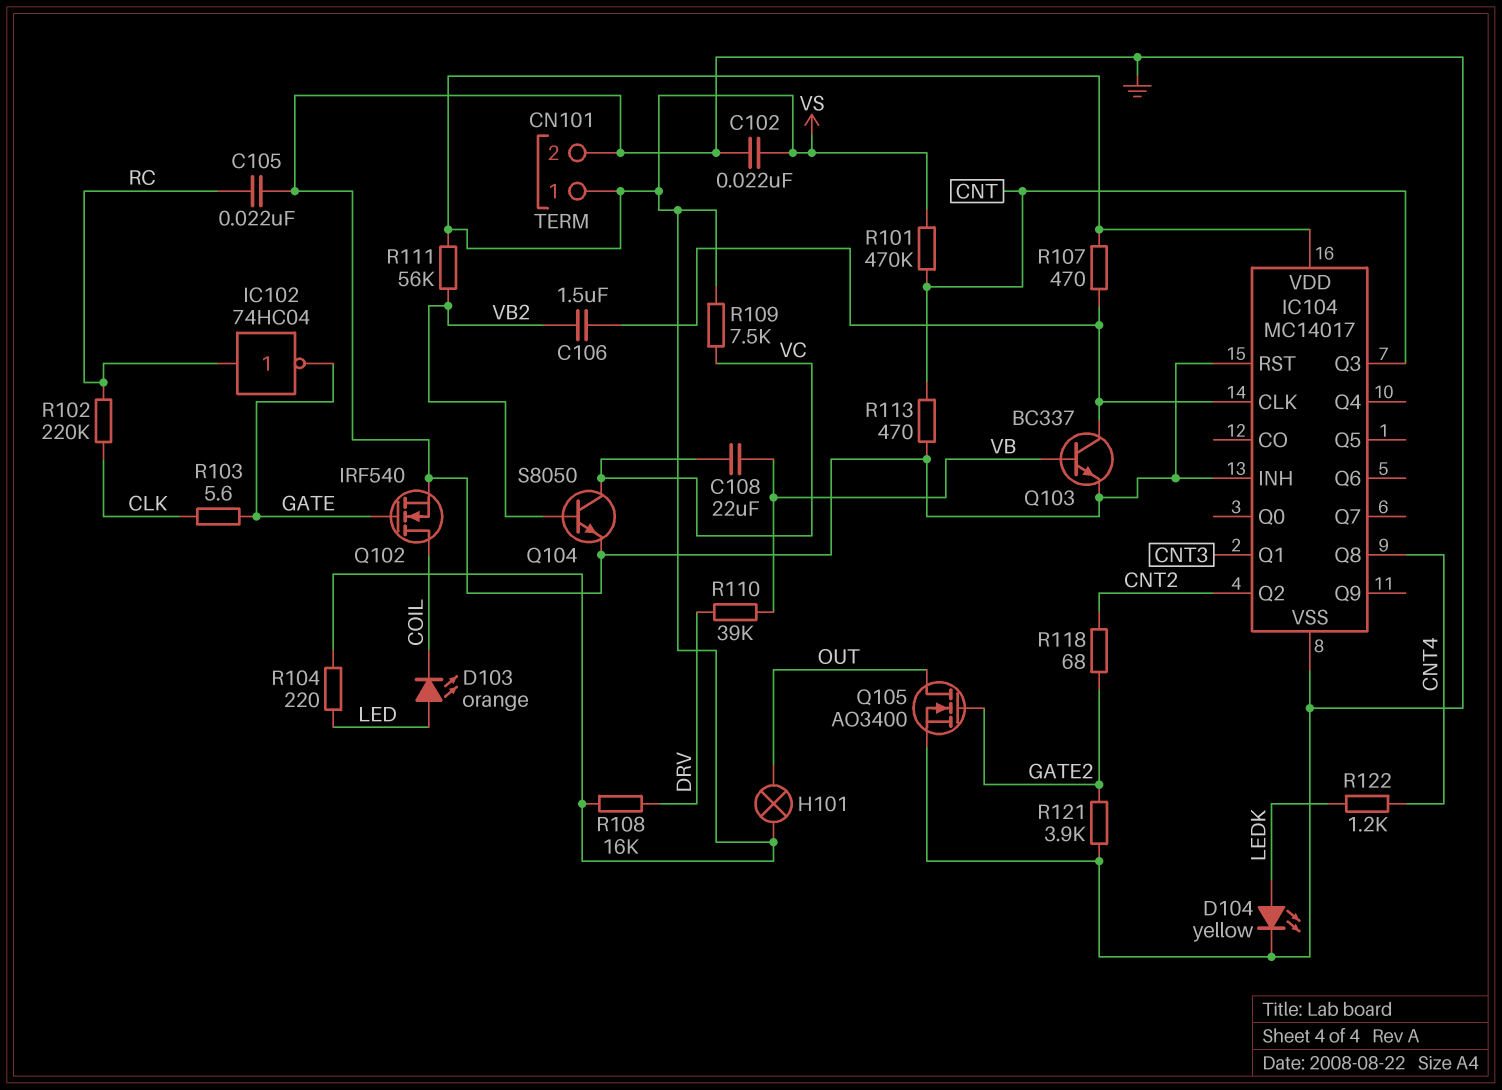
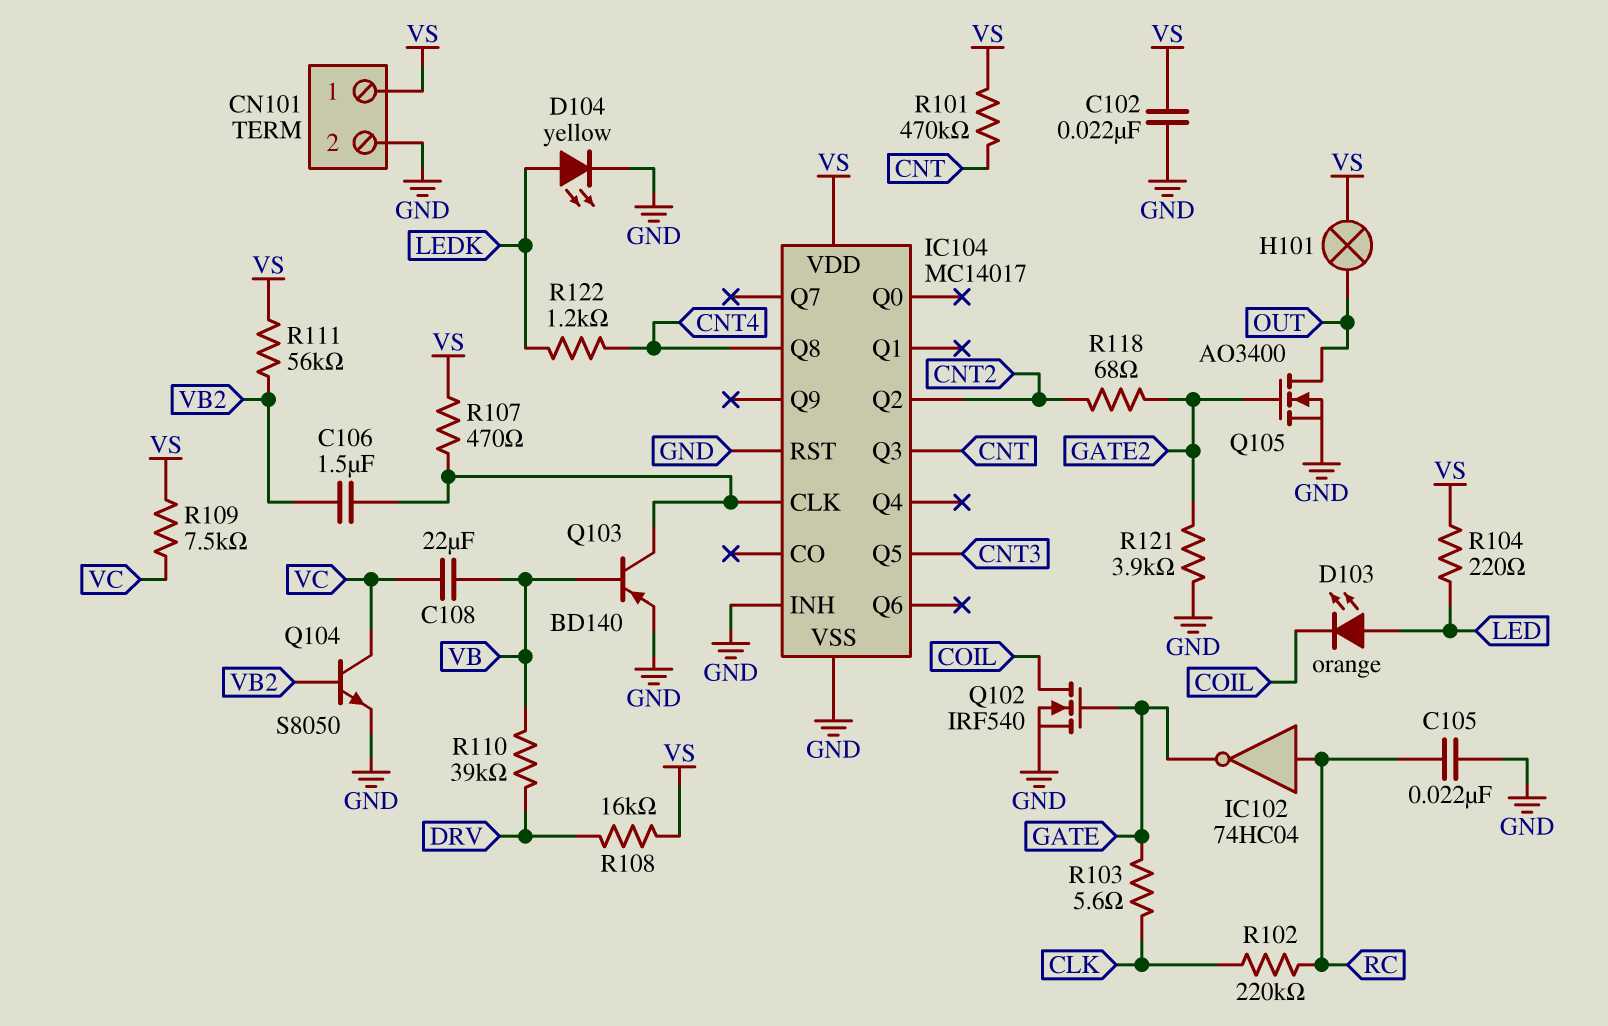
IC104 pin Q1: CNT3 -> none
IC104 pin Q5: none -> CNT3
Q103: NPN BC337 (B VB, C IC104/CLK, E GND) -> PNP BD140 (B VB, C IC104/CLK, E GND)
R113: 470 (CNT, GND) -> none

